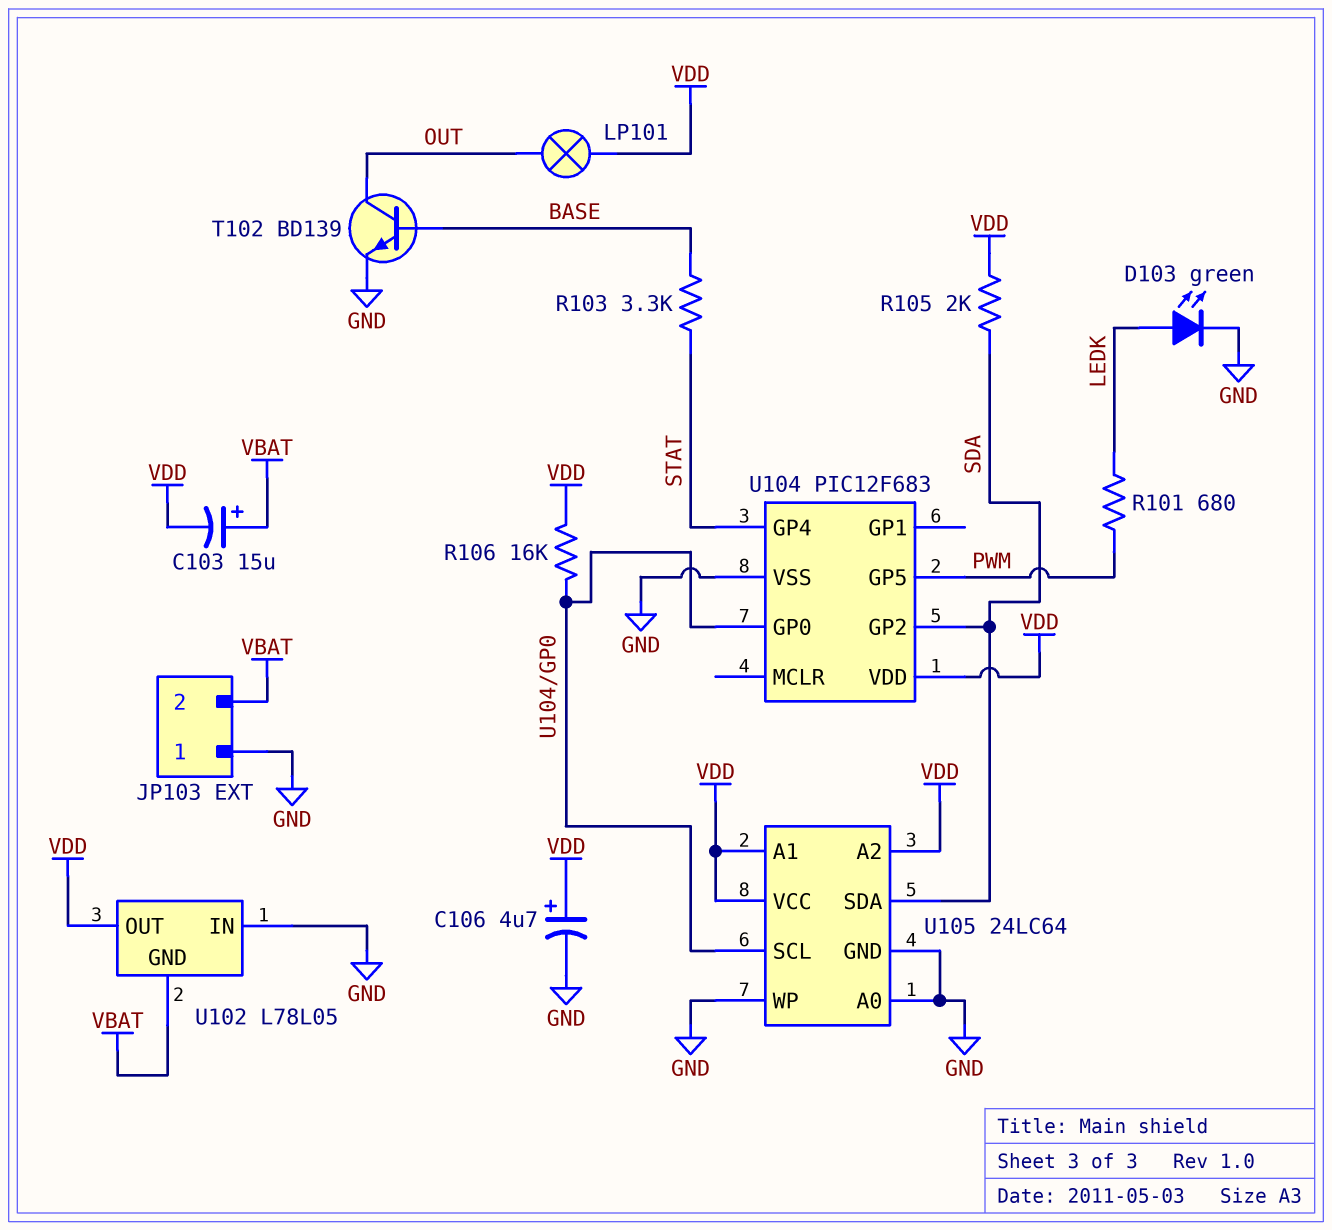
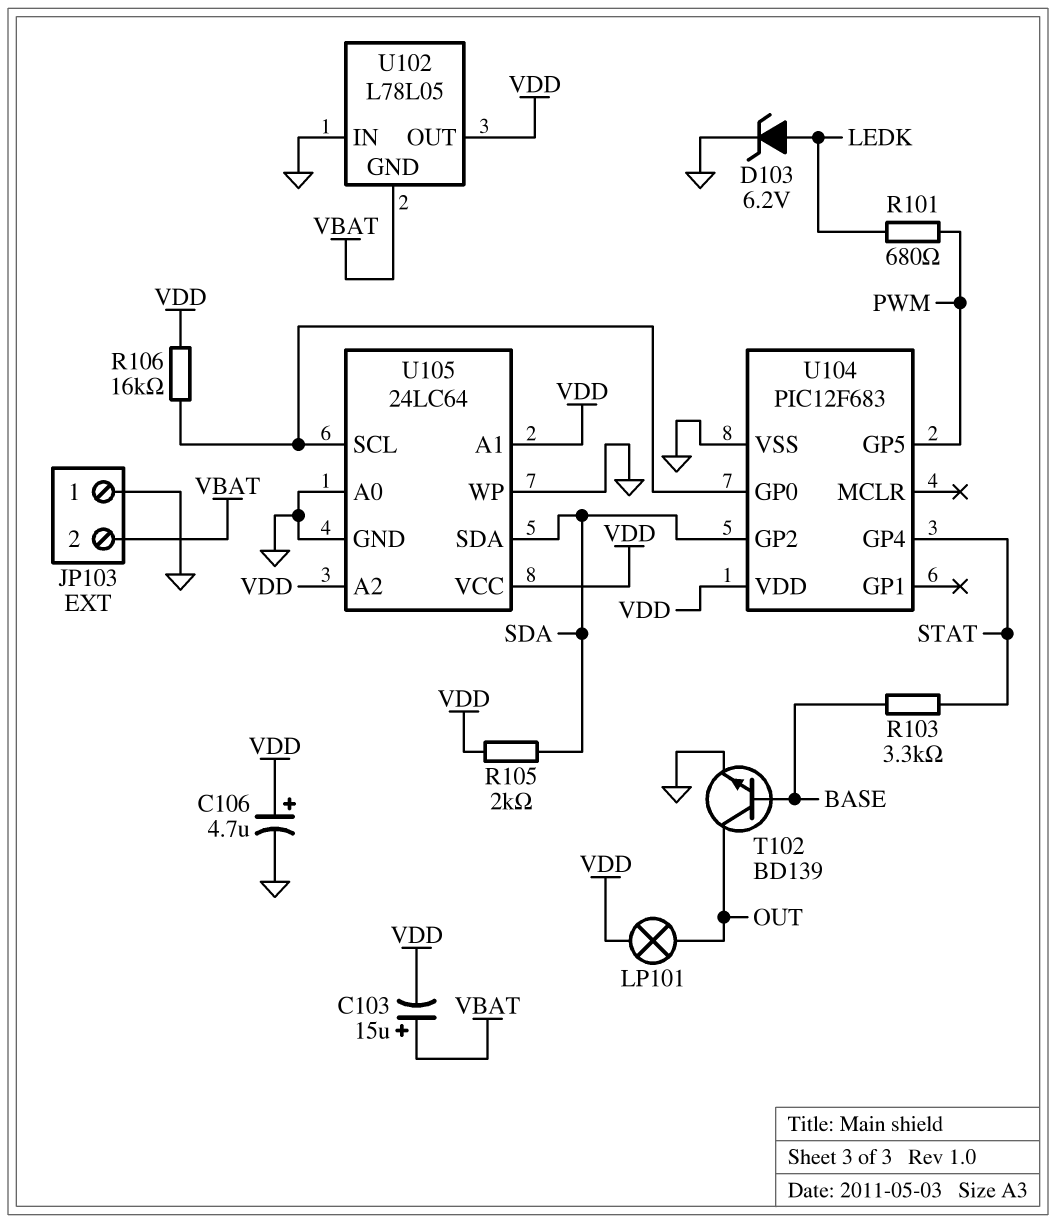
D103: LED green (A LEDK, K GND) -> zener 6.2V (A LEDK, K GND)

